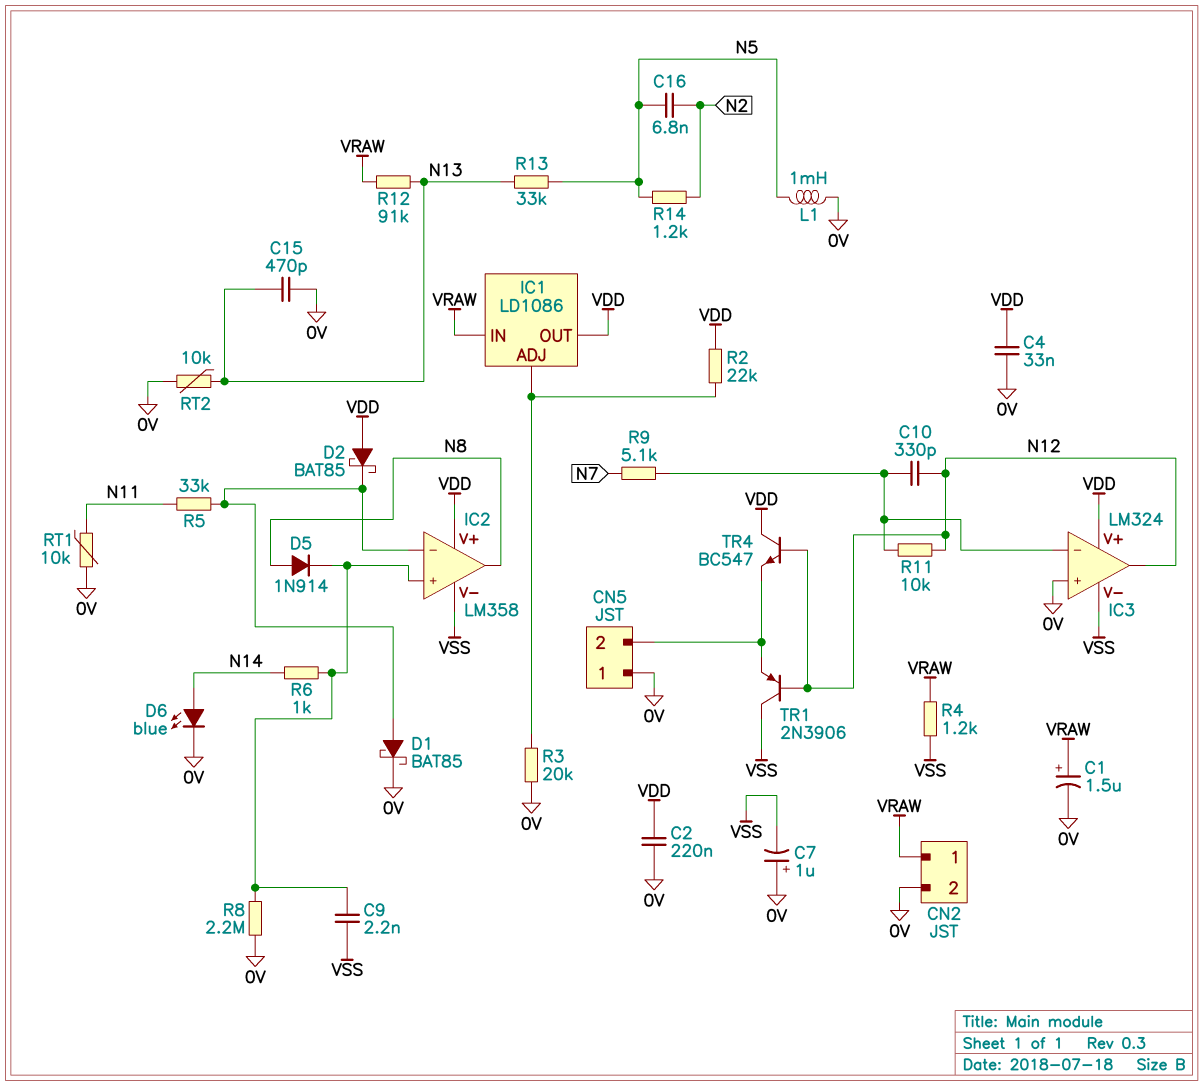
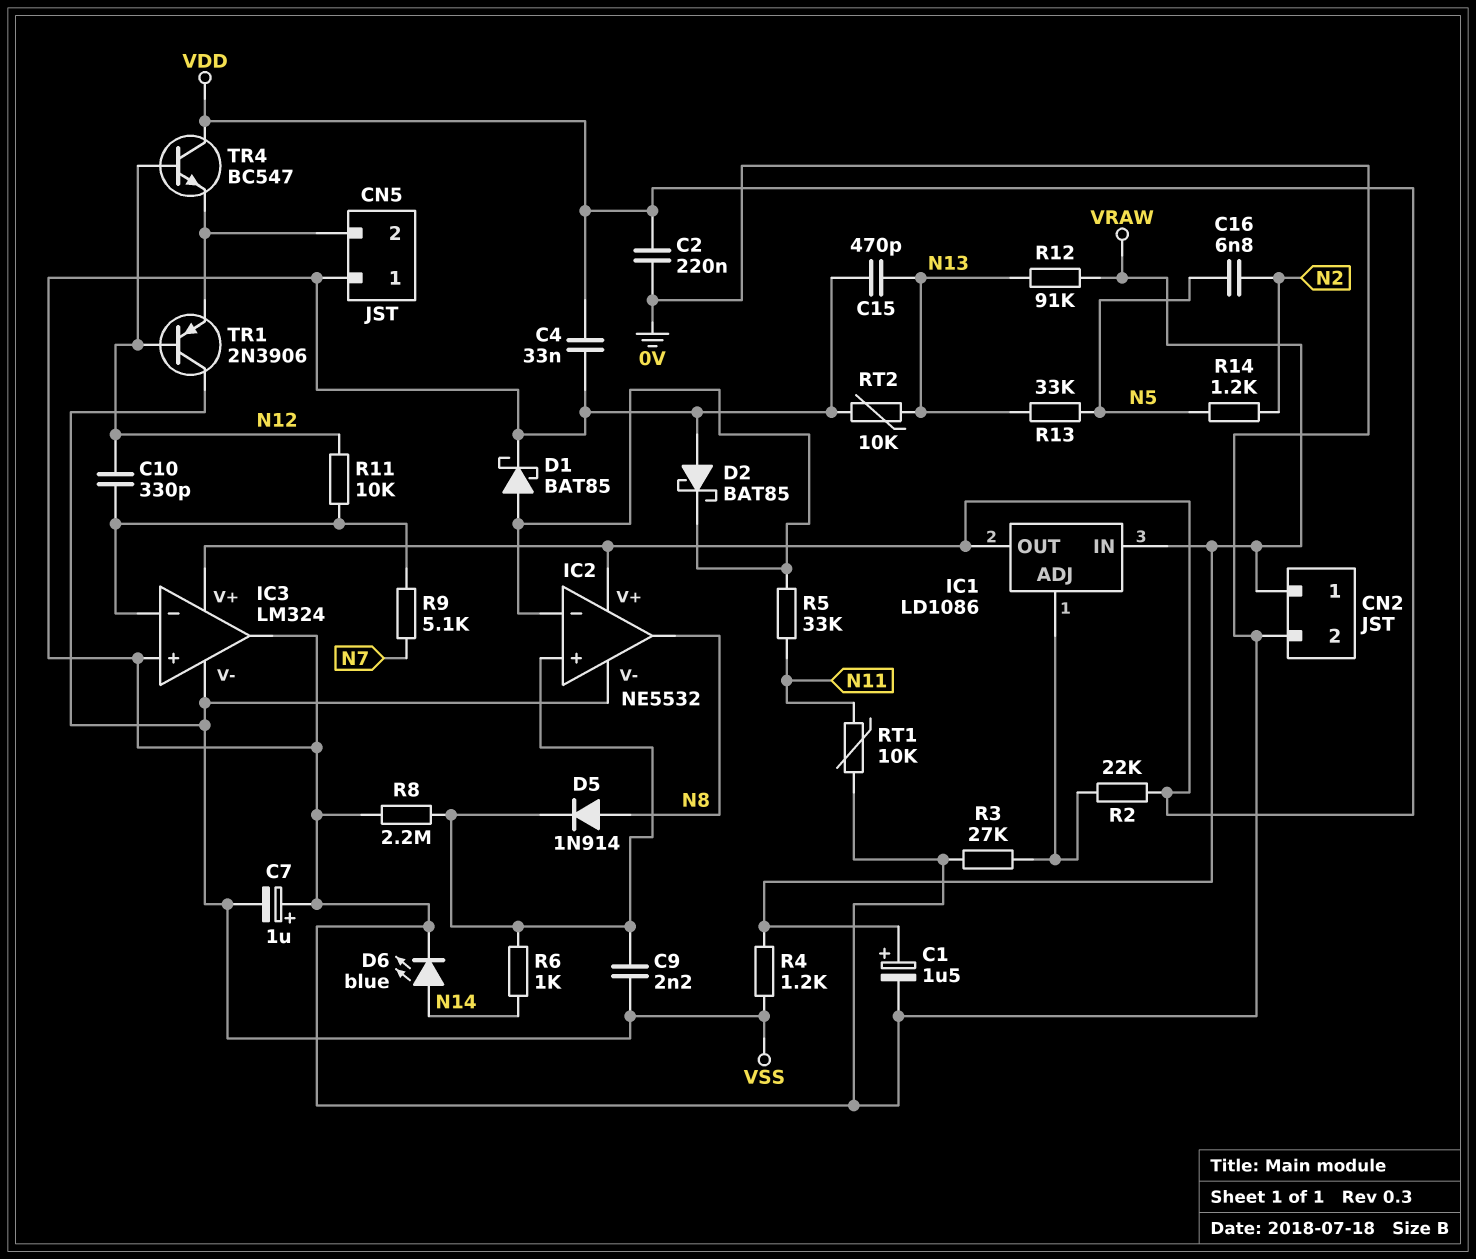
D2: schottky BAT85 (A VDD, K IC2/in-) -> schottky BAT85 (A 0V, K IC2/in-)
IC2: LM358 -> NE5532
IC3 pin out: N12 -> 0V
L1: 1mH (0V, N5) -> none
R3: 20k (0V, IC1/ADJ) -> 27k (0V, IC1/ADJ)

